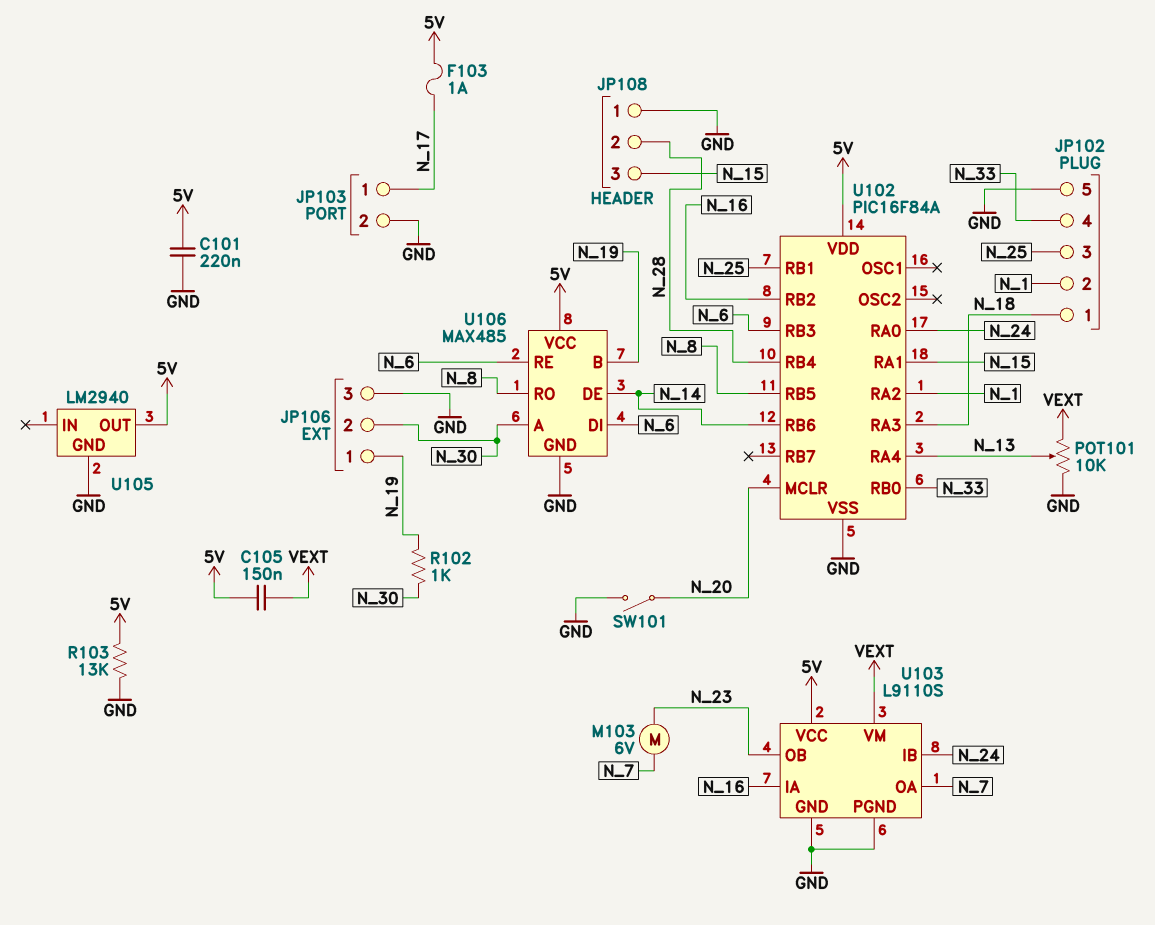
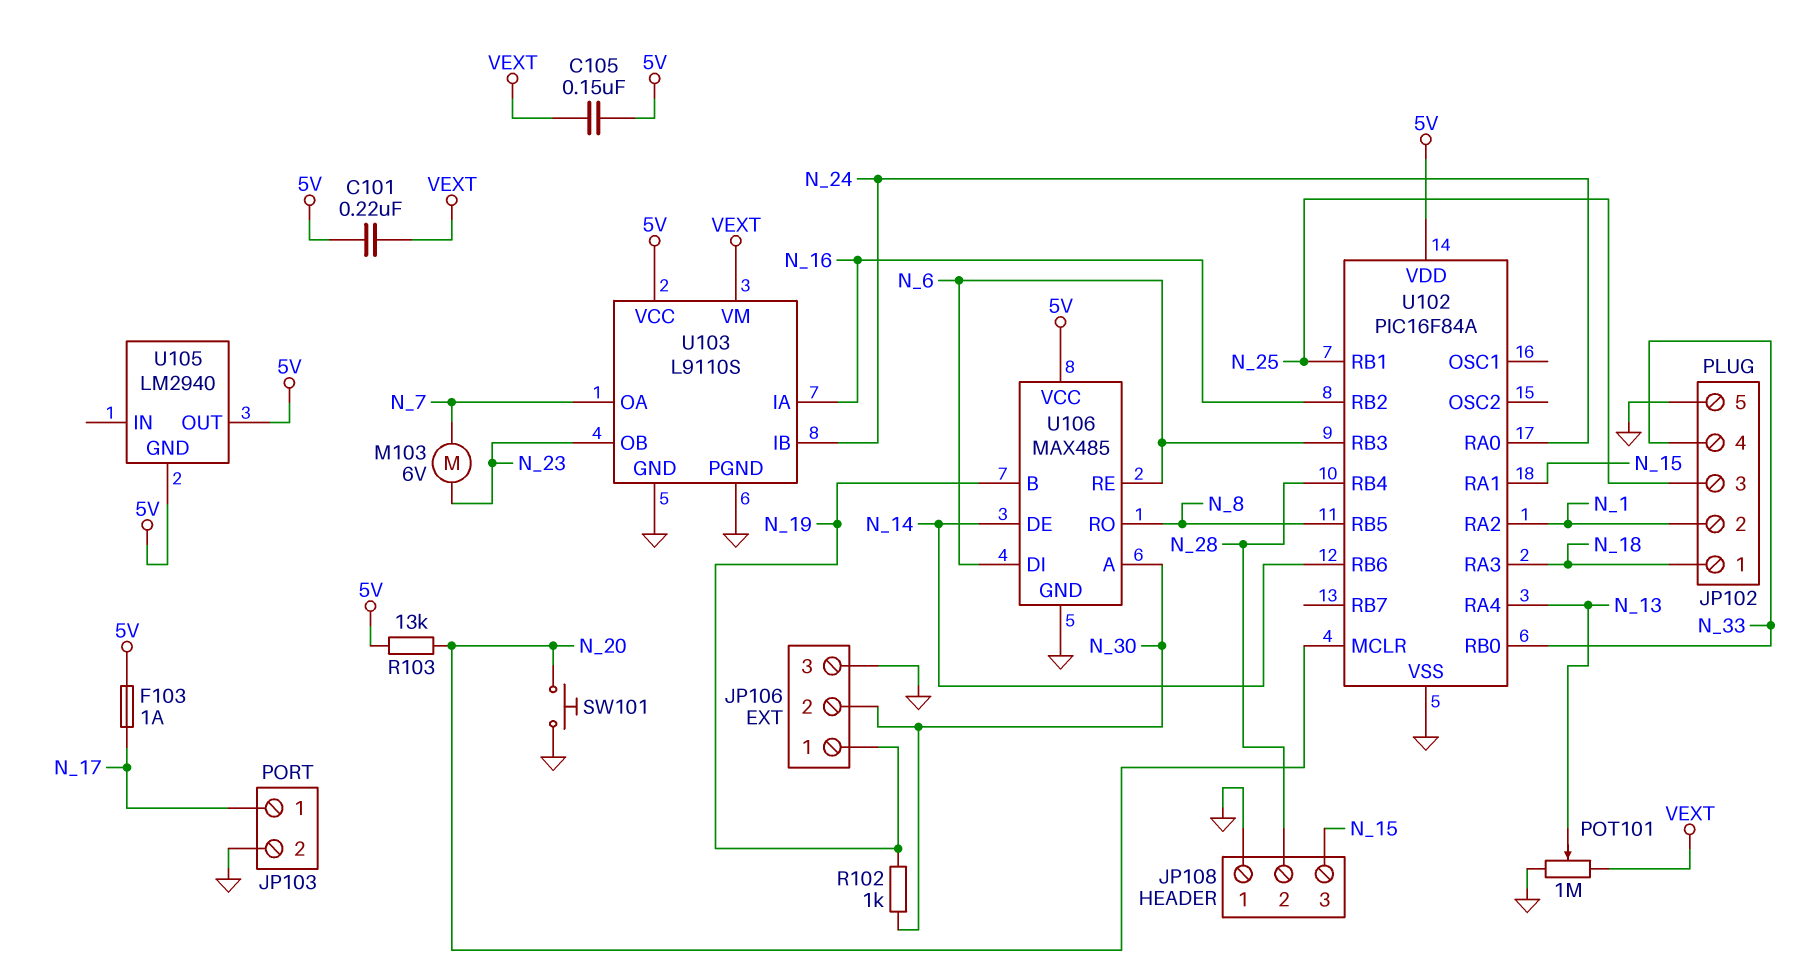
C101: 220nF (5V, GND) -> 220nF (5V, VEXT)
POT101: 10k (GND, VEXT, wiper N_13) -> 1M (GND, VEXT, wiper N_13)
R103: 13k (5V, GND) -> 13k (5V, N_20)
SW101: switch (GND, N_20) -> button (GND, N_20)
U105 pin GND: GND -> 5V

